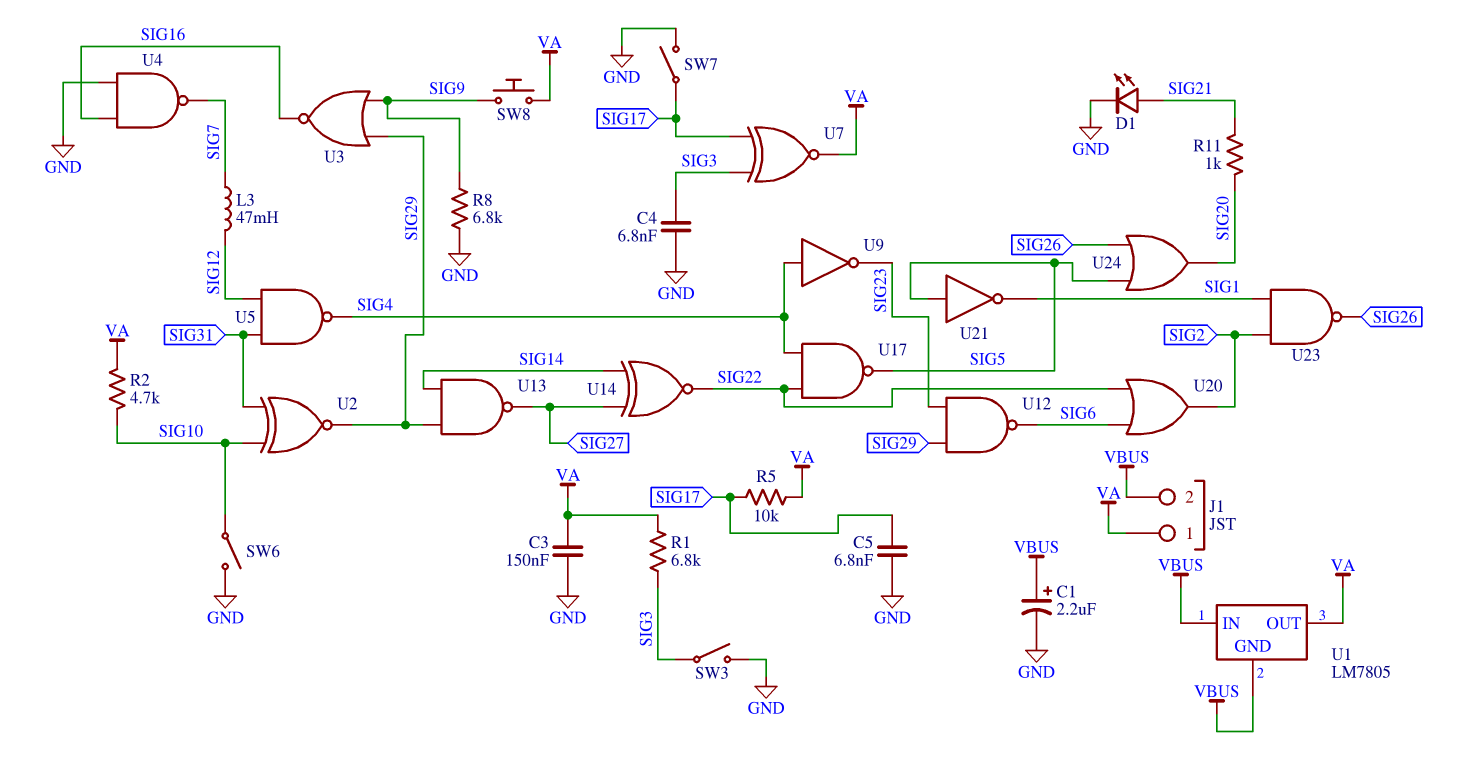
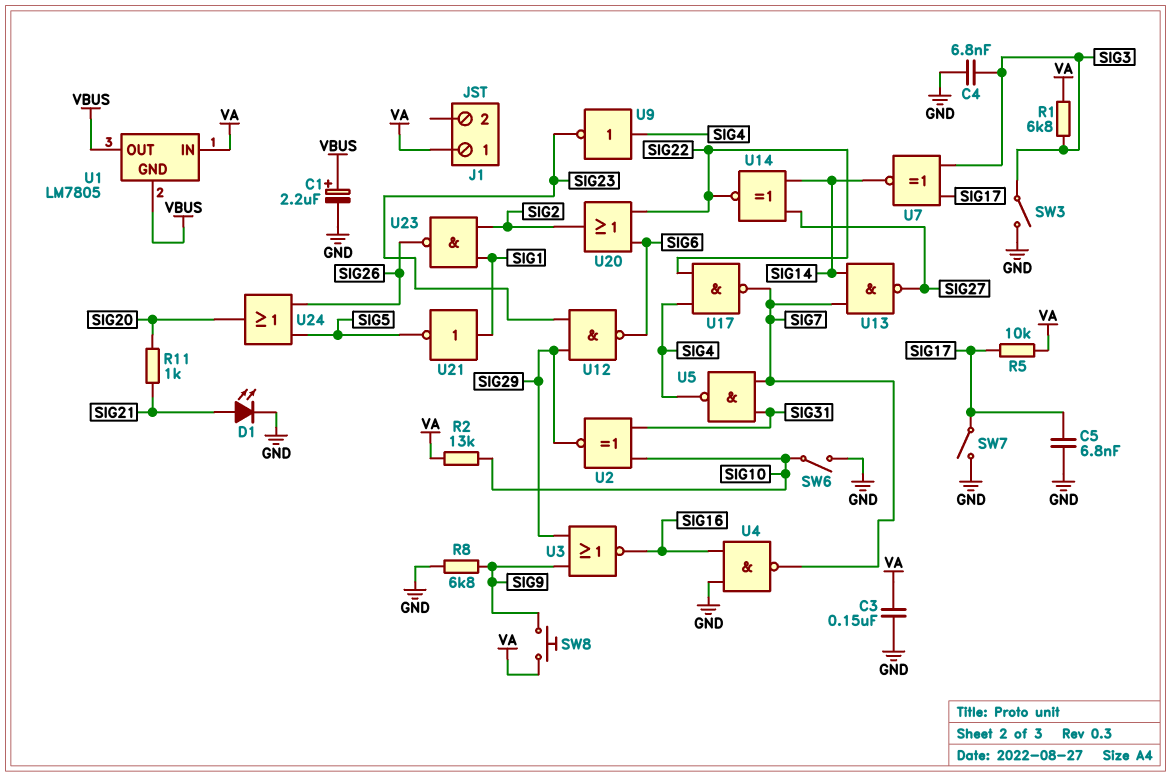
J1 pin 2: VBUS -> none
L3: 47mH (SIG7, SIG12) -> none
R2: 4.7k (SIG10, VA) -> 13k (SIG10, VA)
U1 pin IN: VBUS -> VA
U1 pin OUT: VA -> VBUS
U5: NAND (in SIG12, in SIG31, out SIG4) -> NAND (in SIG7, in SIG31, out SIG4)
U7: XNOR (in SIG3, in SIG17, out VA) -> XNOR (in SIG3, in SIG17, out SIG14)
U13: NAND (in SIG14, in SIG29, out SIG27) -> NAND (in SIG7, in SIG14, out SIG27)
U17: NAND (in SIG4, in SIG22, out SIG5) -> NAND (in SIG4, in SIG22, out SIG7)
U21: NOT (in SIG5, out SIG1) -> NOT (in SIG1, out SIG5)

